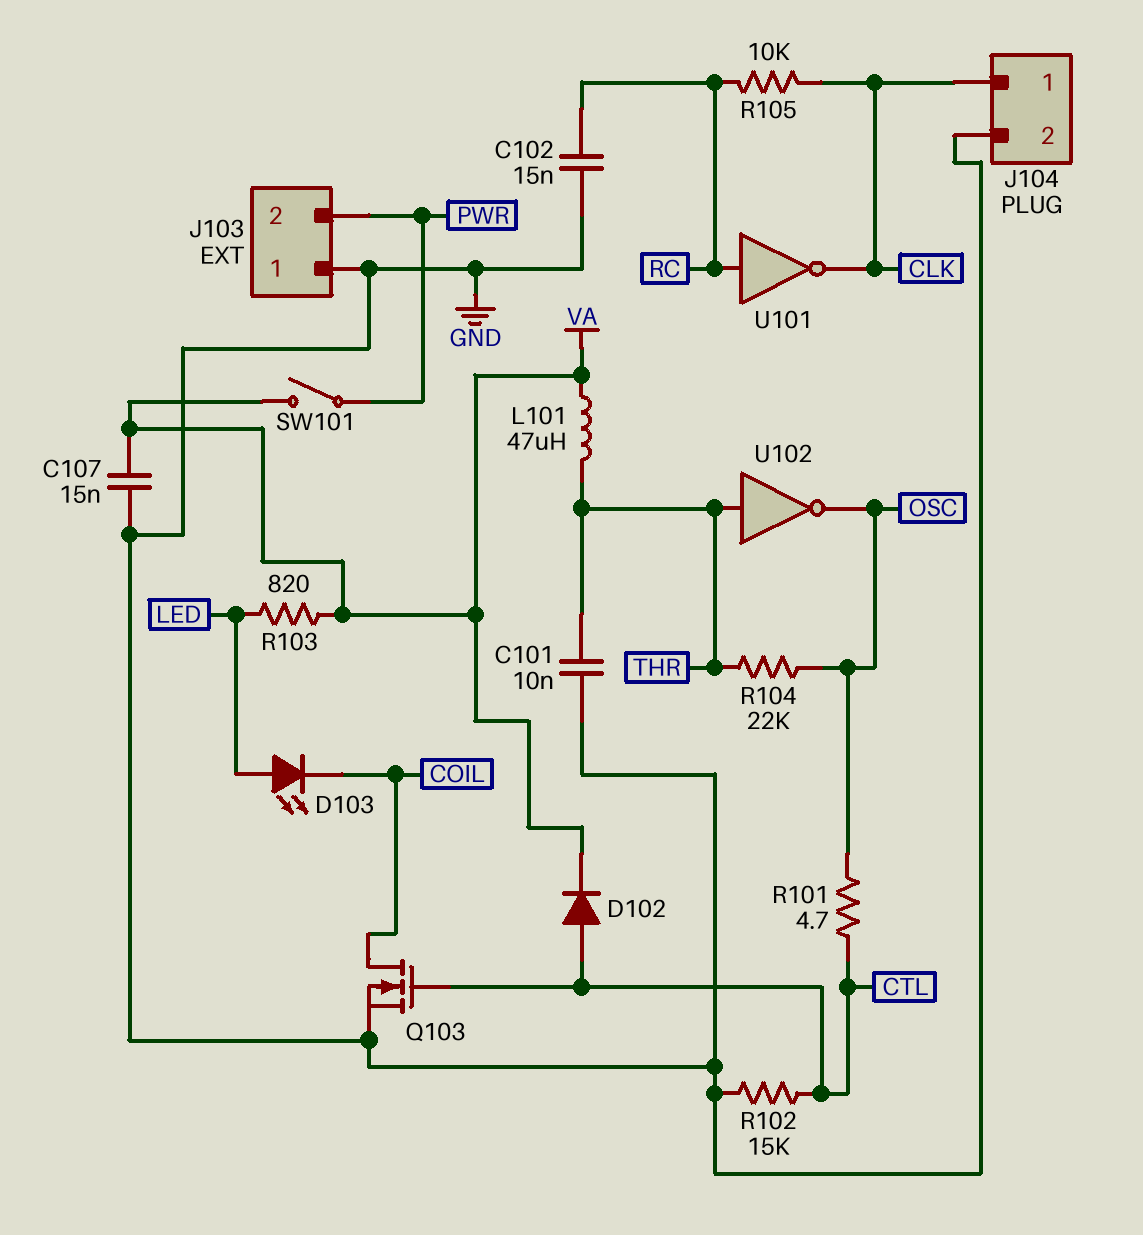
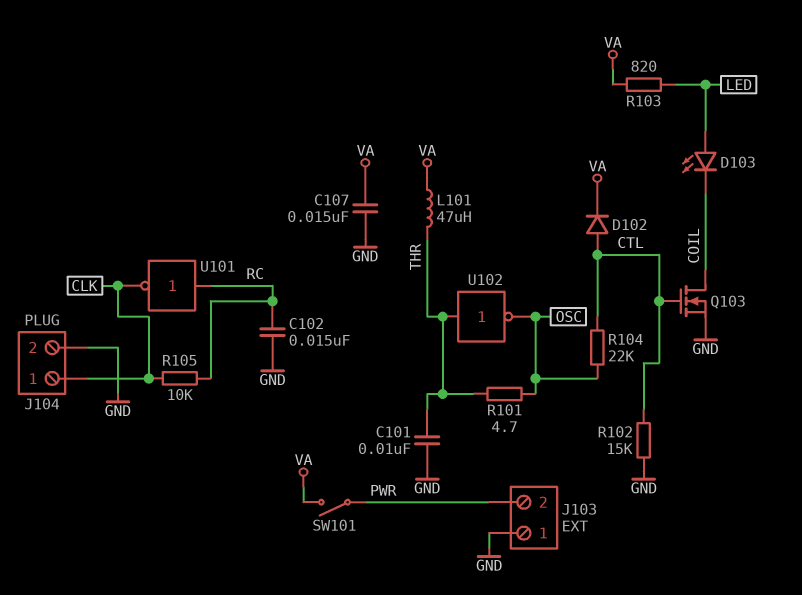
R101: 4.7 (CTL, OSC) -> 4.7 (OSC, THR)
R104: 22k (OSC, THR) -> 22k (CTL, OSC)

